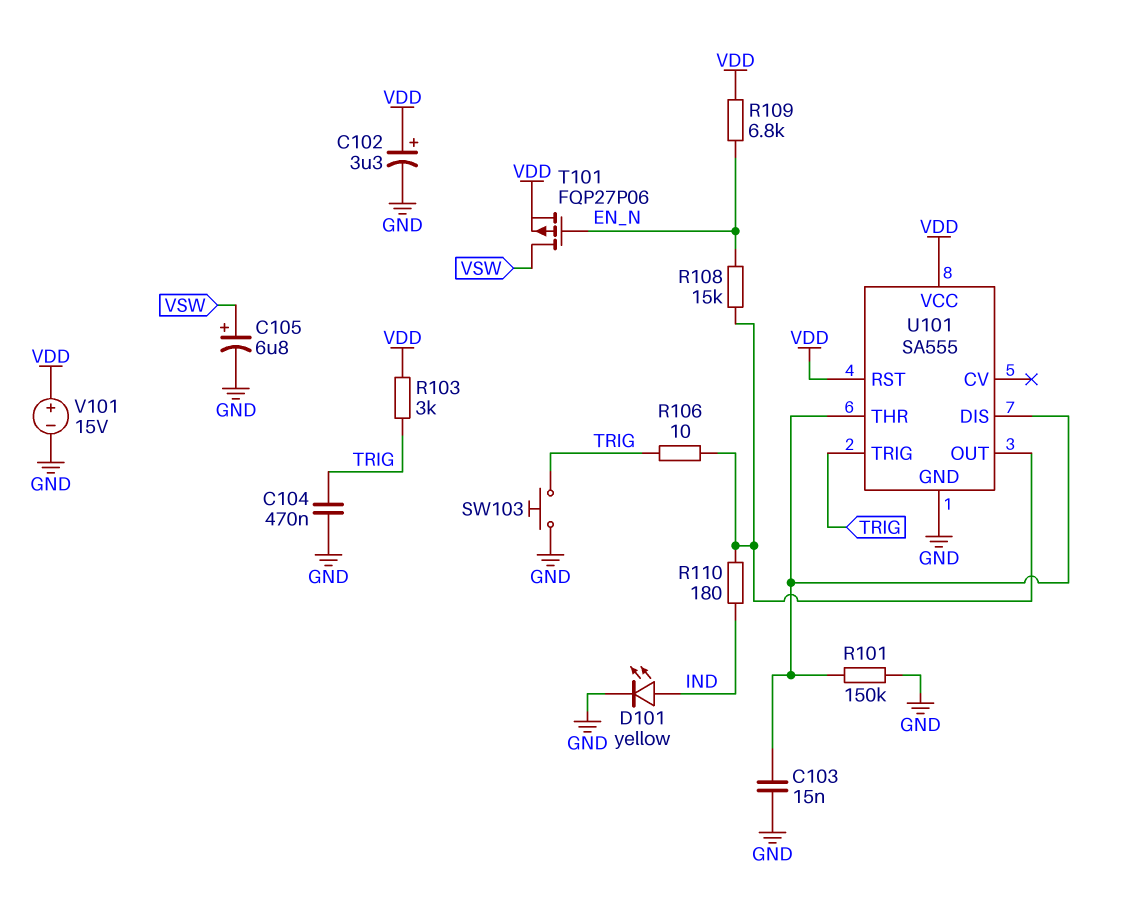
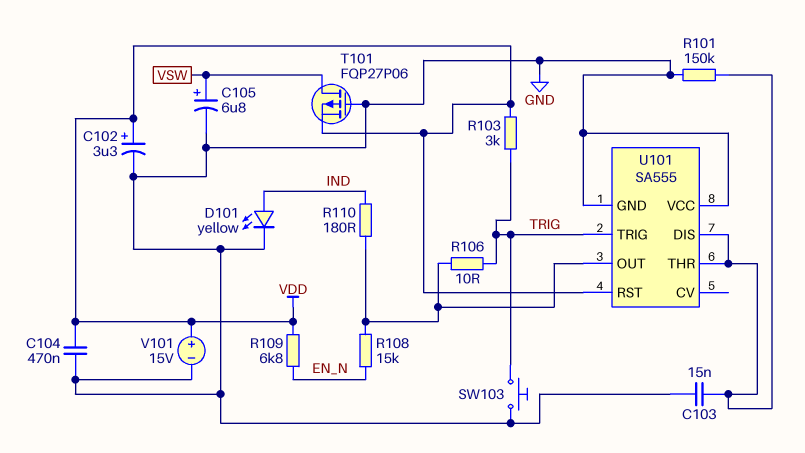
C104: 470nF (GND, TRIG) -> 470nF (GND, VDD)
T101: PMOS FQP27P06 (G EN_N, D VSW, S VDD) -> PMOS FQP27P06 (G GND, D VSW, S VDD)
U101 pin VCC: VDD -> GND

